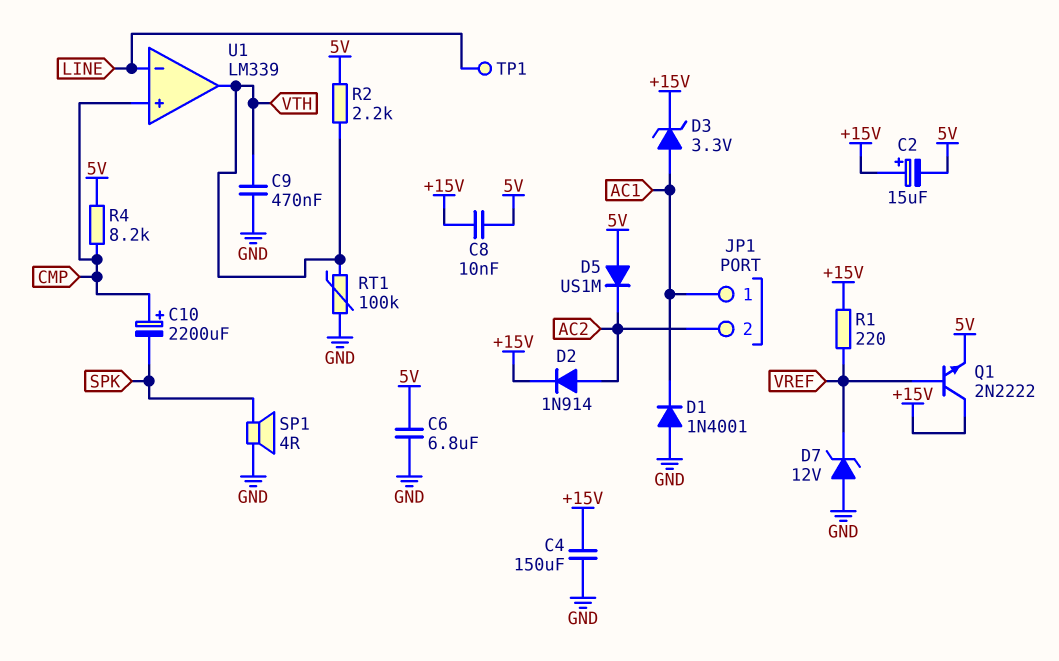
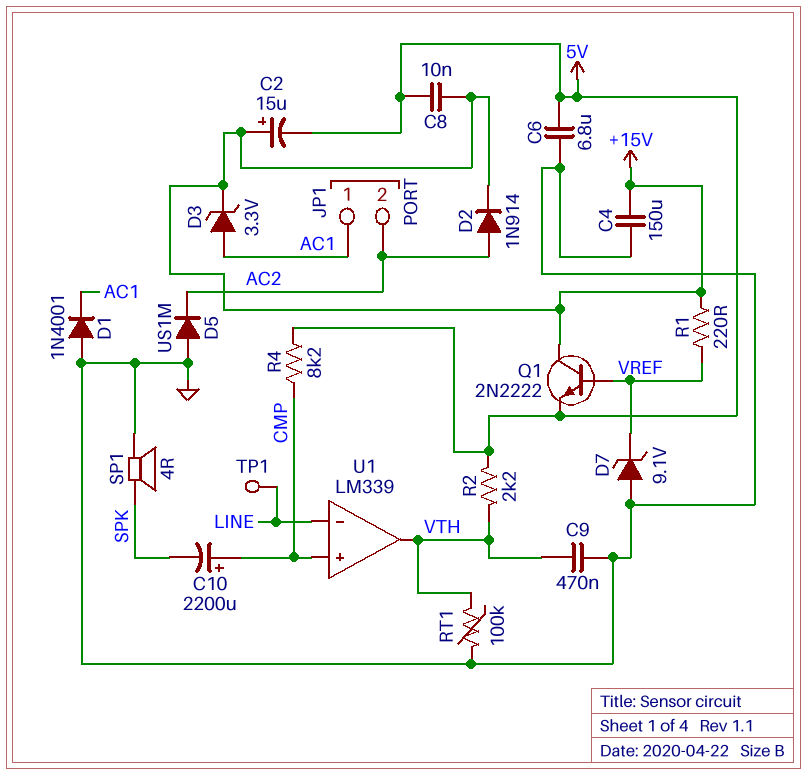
D5: diode US1M (A 5V, K AC2) -> diode US1M (A GND, K AC2)
D7: zener 12V (A GND, K VREF) -> zener 9.1V (A GND, K VREF)

